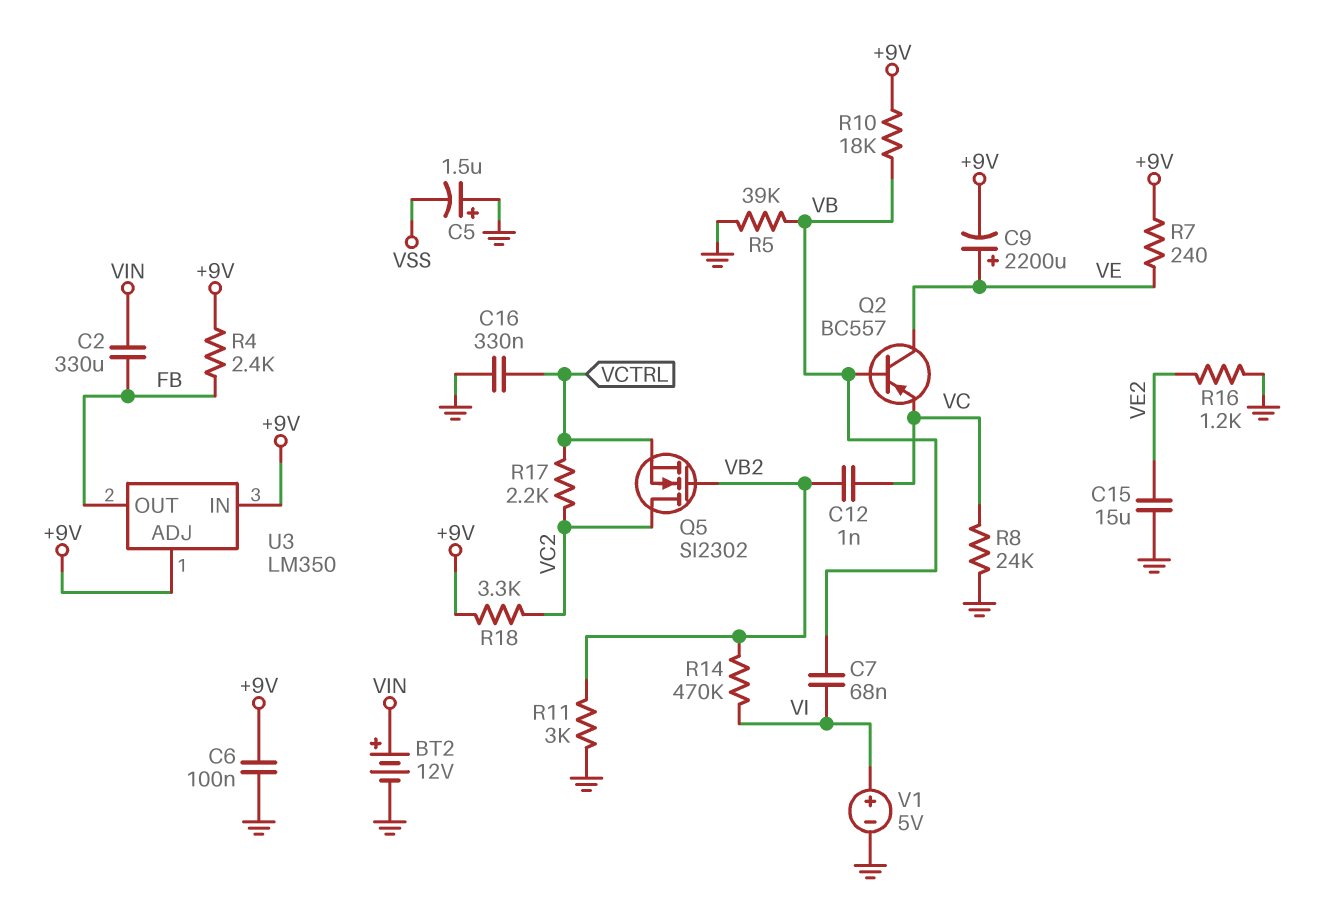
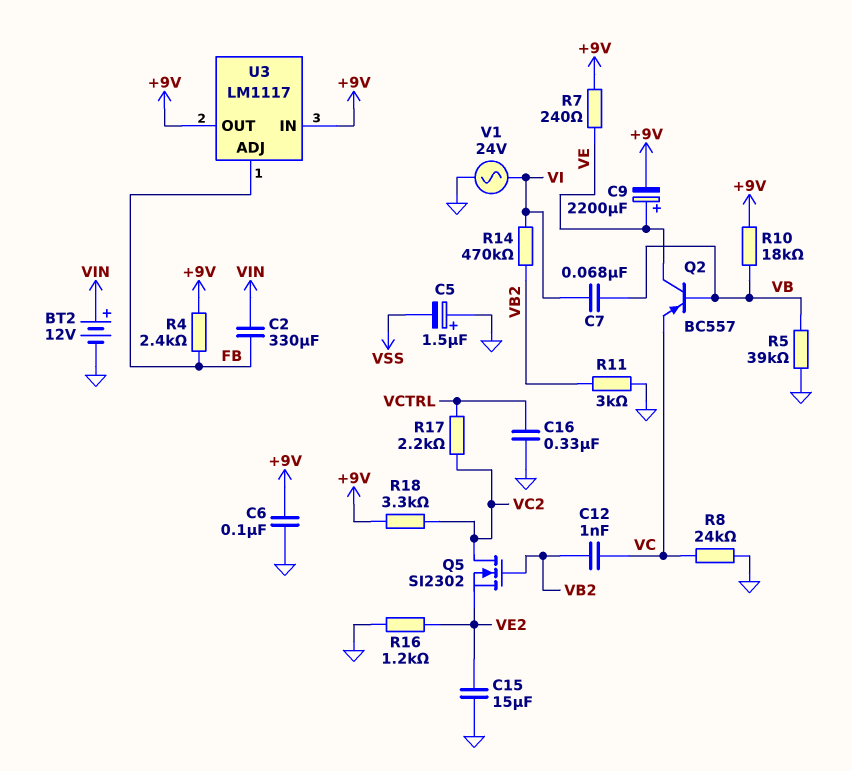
Q5: NMOS SI2302 (G VB2, D VC2, S VCTRL) -> NMOS SI2302 (G VB2, D VC2, S VE2)
U3: LM350 -> LM1117
U3 pin ADJ: +9V -> FB
U3 pin OUT: FB -> +9V
V1: 5V (plus VI, minus GND) -> AC 24V (GND, VI)

